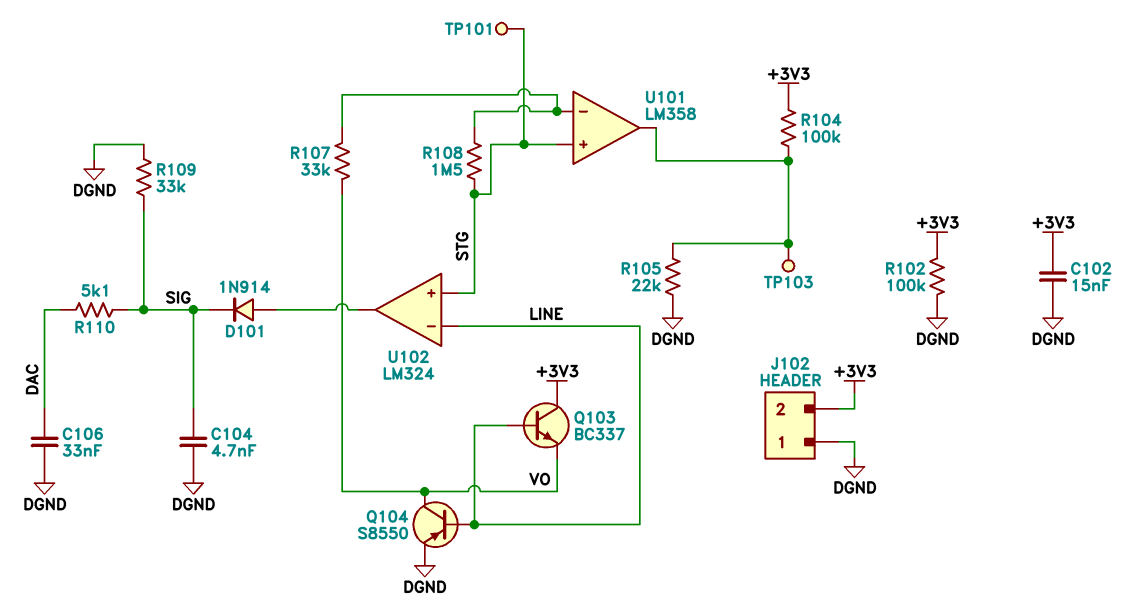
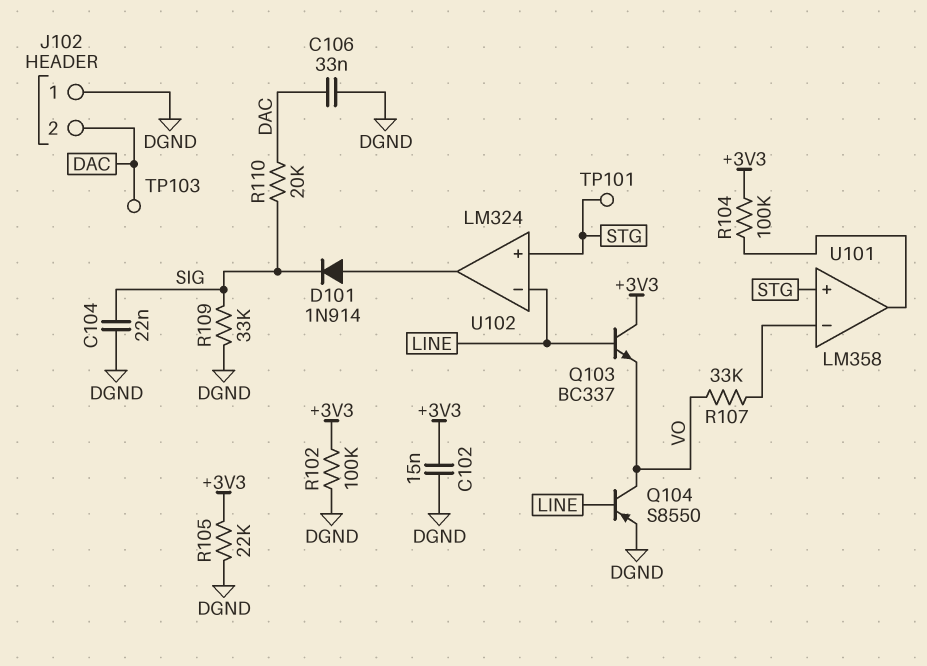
C104: 4.7nF (DGND, SIG) -> 22nF (DGND, SIG)
J102 pin 2: +3V3 -> DAC
R105: 22k (DGND, U101/out) -> 22k (+3V3, DGND)
R108: 1.5M (STG, U101/in-) -> none
R110: 5.1k (DAC, SIG) -> 20k (DAC, SIG)
TP103: test point (U101/out) -> test point (DAC)

